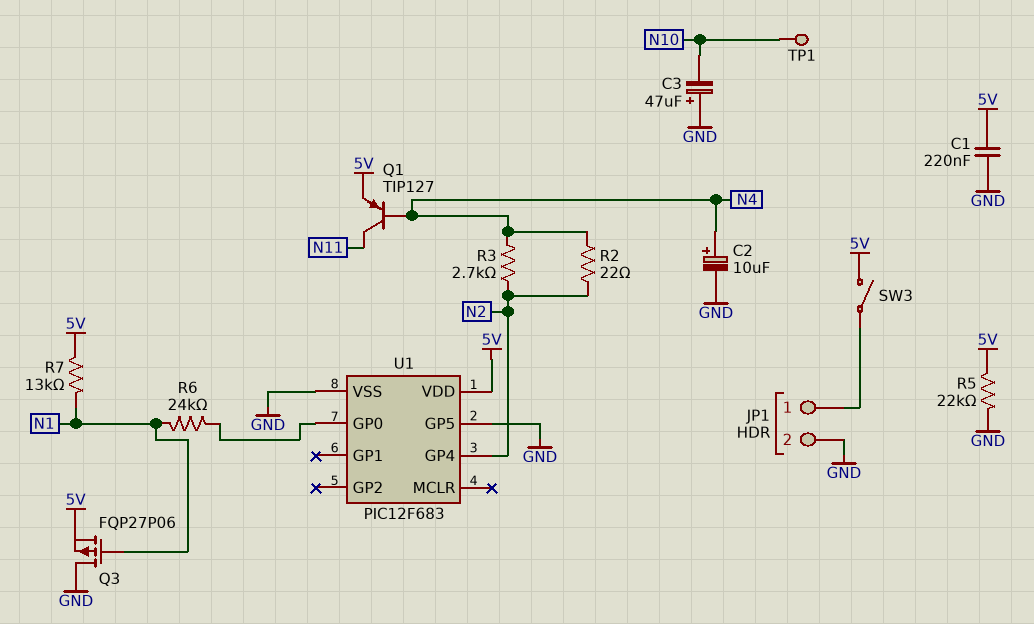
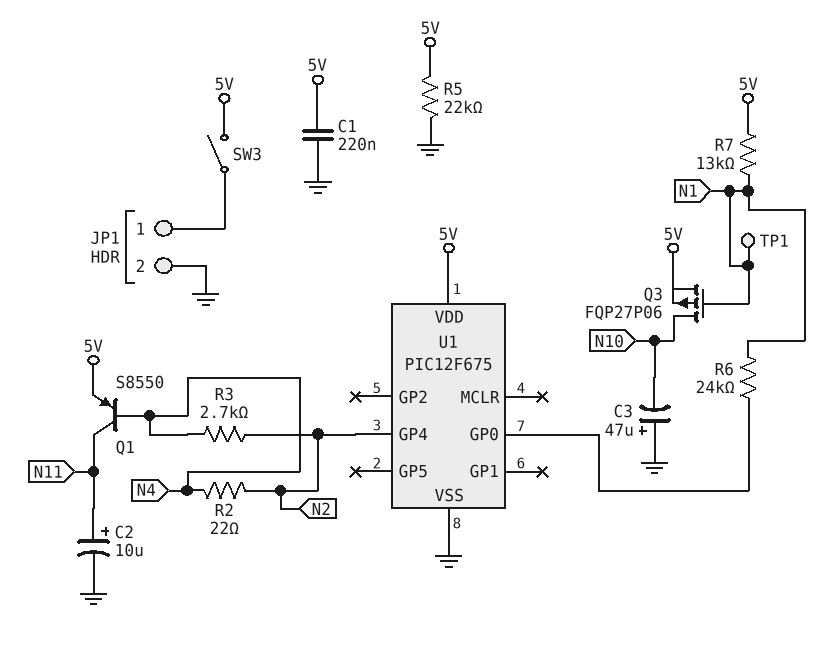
C2: 10uF (plus N4, minus GND) -> 10uF (plus N11, minus GND)
Q1: PNP TIP127 (B N4, C N11, E 5V) -> PNP S8550 (B N4, C N11, E 5V)
Q3: PMOS FQP27P06 (G N1, D GND, S 5V) -> PMOS FQP27P06 (G N1, D N10, S 5V)
TP1: test point (N10) -> test point (N1)
U1: PIC12F683 -> PIC12F675
U1 pin GP5: GND -> none

